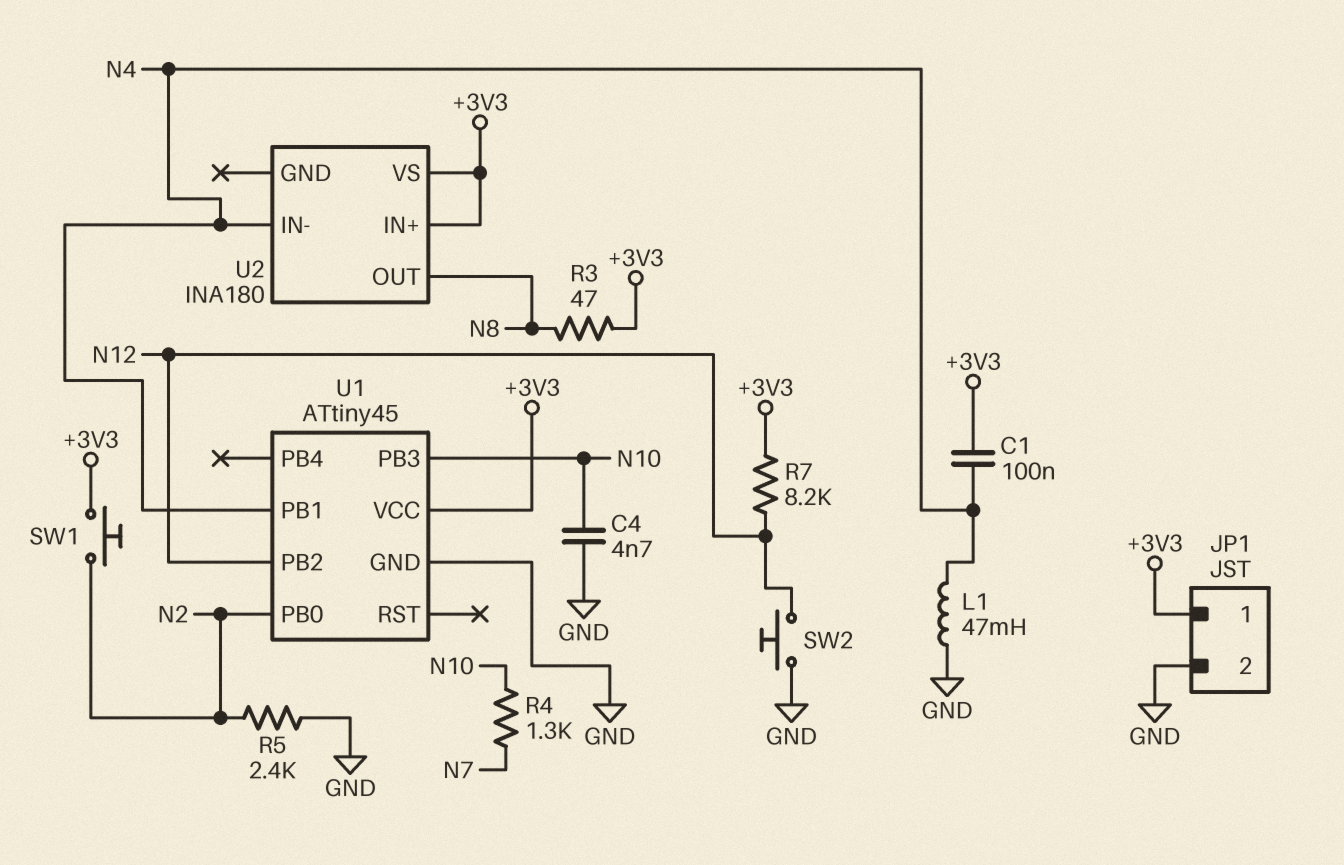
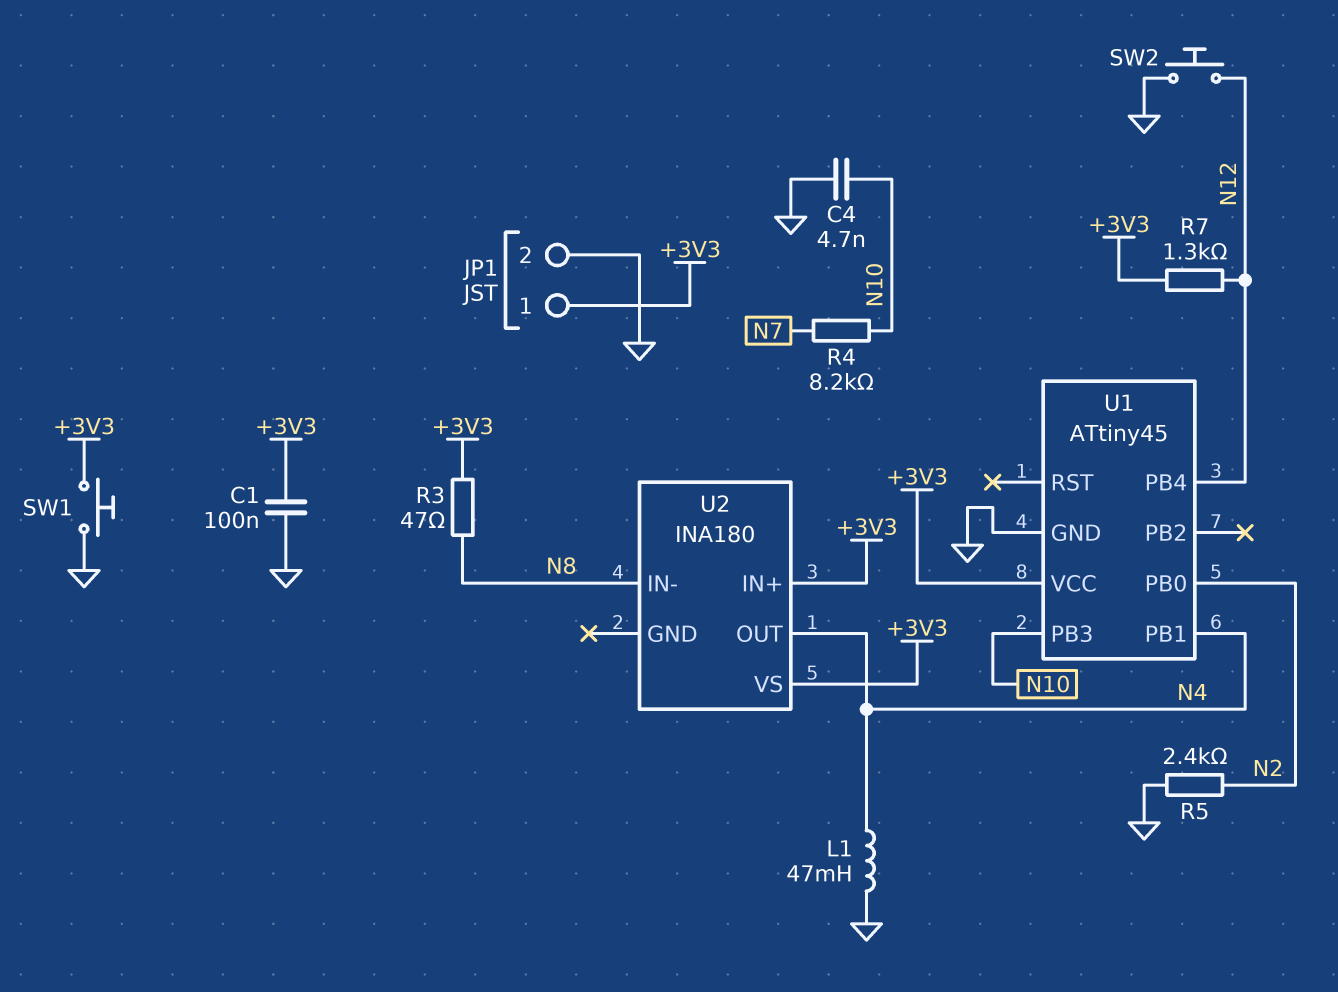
C1: 100nF (+3V3, N4) -> 100nF (+3V3, GND)
R4: 1.3k (N7, N10) -> 8.2k (N7, N10)
R7: 8.2k (+3V3, N12) -> 1.3k (+3V3, N12)
SW1: button (+3V3, N2) -> button (+3V3, GND)
U1 pin PB2: N12 -> none
U1 pin PB4: none -> N12
U2 pin IN-: N4 -> N8
U2 pin OUT: N8 -> N4

